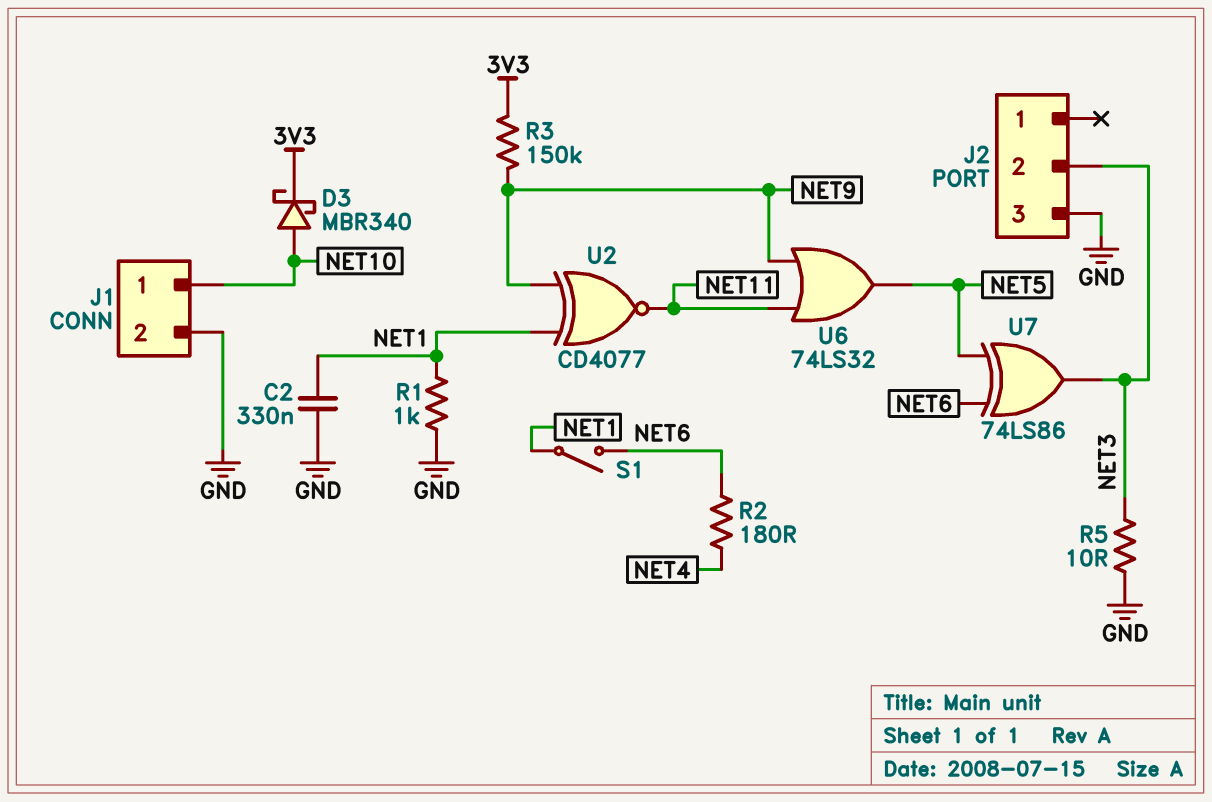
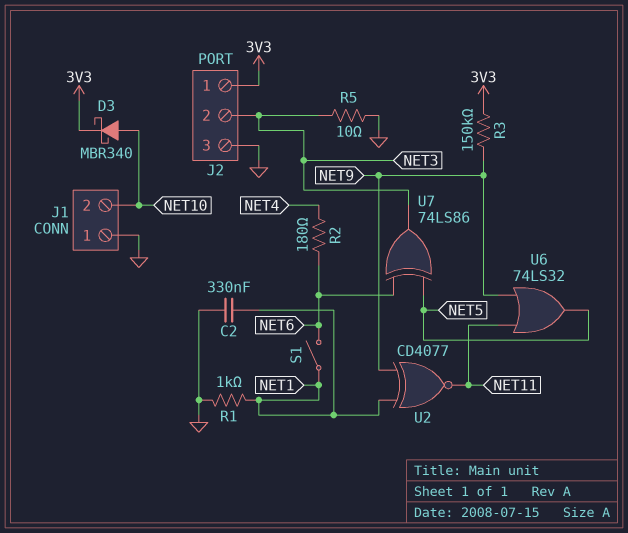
J1 pin 1: NET10 -> GND
J1 pin 2: GND -> NET10
J2 pin 1: none -> 3V3

